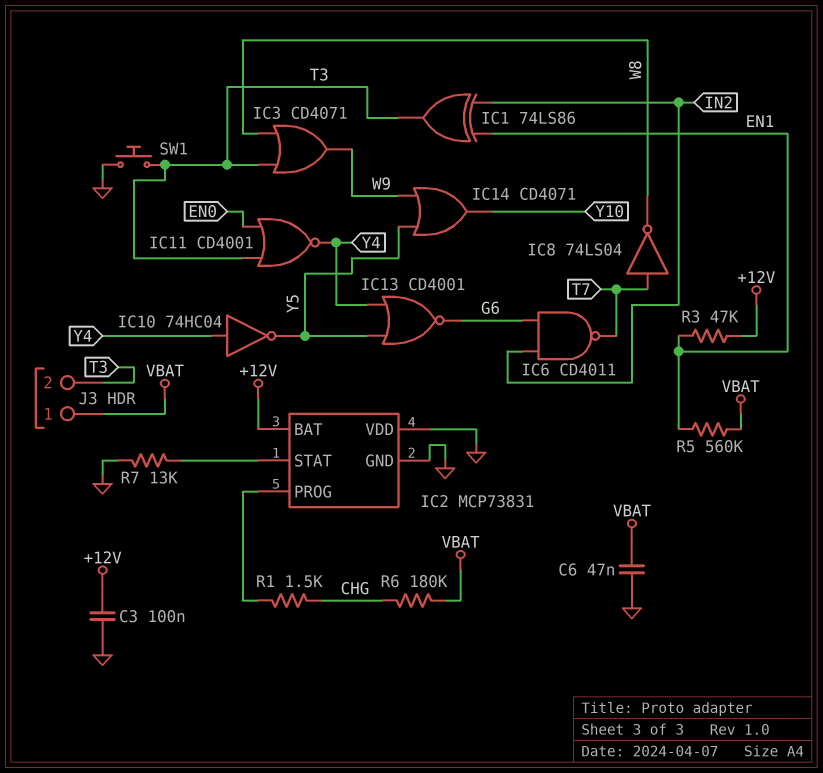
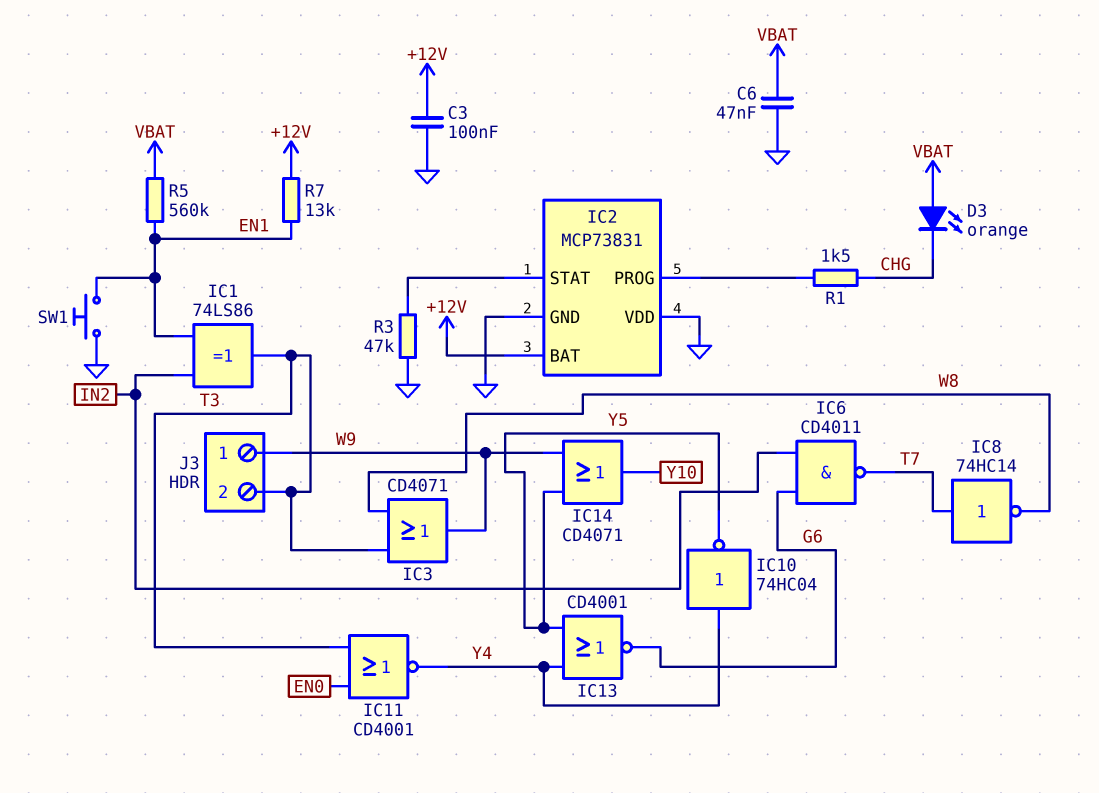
D3: none -> LED orange (A VBAT, K CHG)
IC8: NOT 74LS04 (in T7, out W8) -> NOT 74HC14 (in T7, out W8)
J3 pin 1: VBAT -> W9
R3: 47k (+12V, EN1) -> 47k (GND, IC2/STAT)
R6: 180k (CHG, VBAT) -> none
R7: 13k (GND, IC2/STAT) -> 13k (+12V, EN1)
SW1: button (GND, T3) -> button (EN1, GND)

